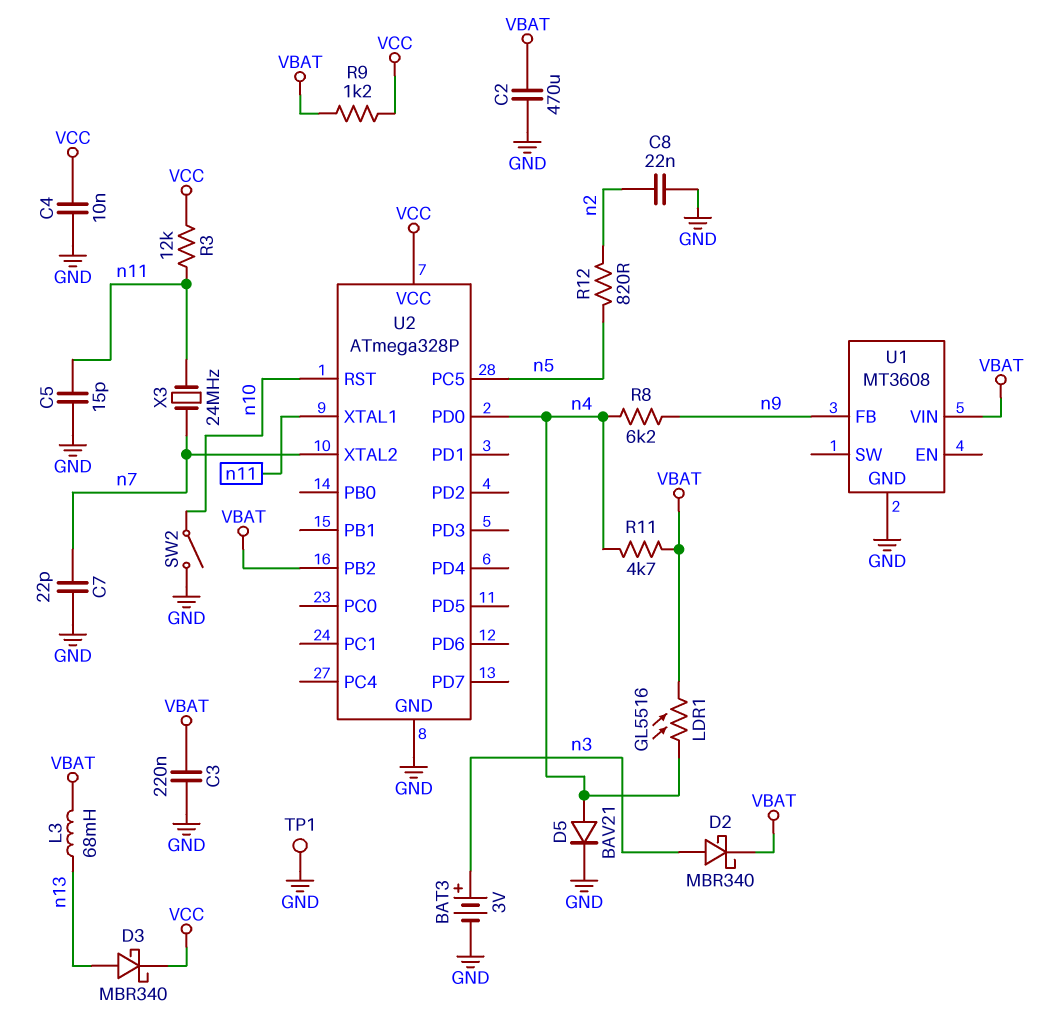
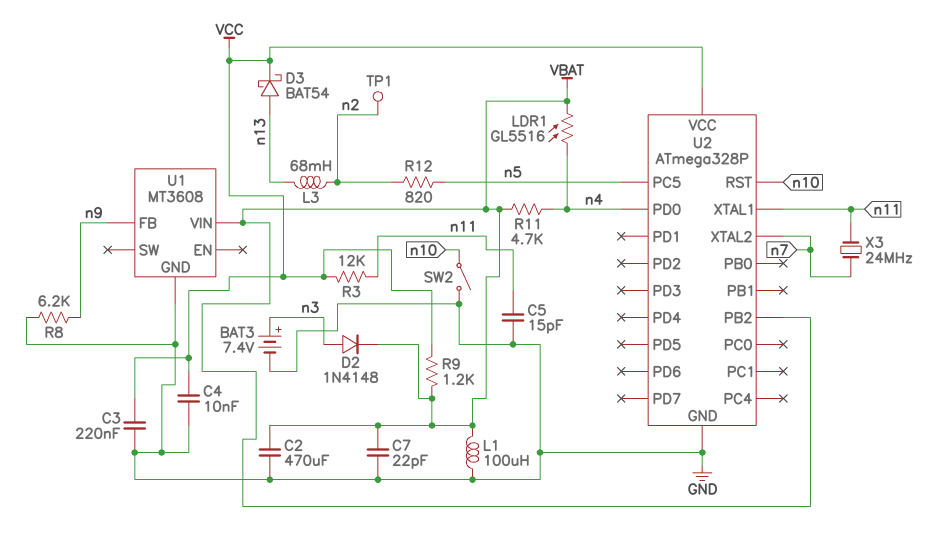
BAT3: 3V (plus n3, minus GND) -> 7.4V (plus n3, minus GND)
C3: 220nF (GND, VBAT) -> 220nF (GND, VCC)
C7: 22pF (GND, n7) -> 22pF (GND, VBAT)
C8: 22nF (GND, n2) -> none
D2: schottky MBR340 (A n3, K VBAT) -> diode 1N4148 (A n3, K VBAT)
D3: schottky MBR340 (A n13, K VCC) -> schottky BAT54 (A n13, K VCC)
D5: diode BAV21 (A n4, K GND) -> none
L1: none -> 100uH (GND, VBAT)
L3: 68mH (VBAT, n13) -> 68mH (n2, n13)
R8: 6.2k (n4, n9) -> 6.2k (GND, n9)
TP1: test point (GND) -> test point (n2)

